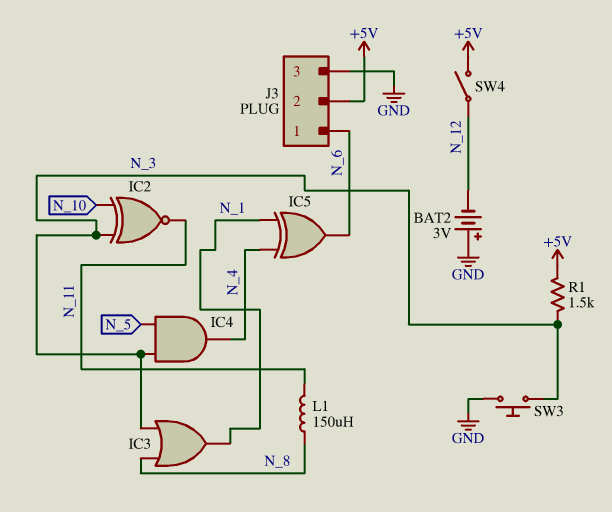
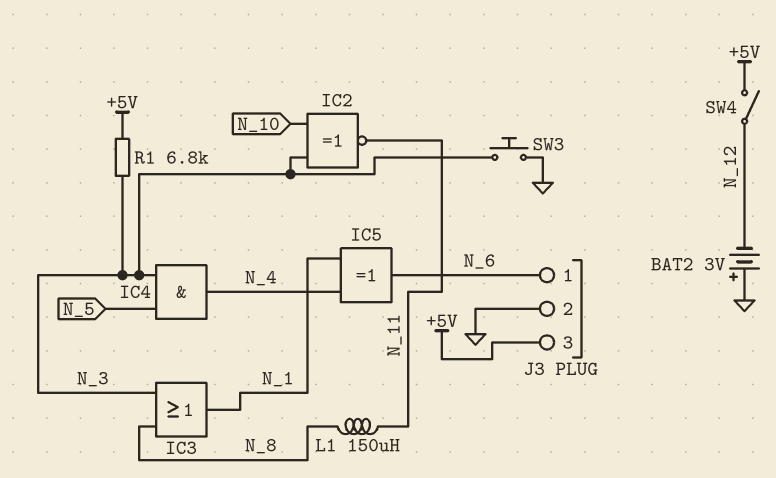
J3 pin 2: +5V -> GND
J3 pin 3: GND -> +5V
R1: 1.5k (+5V, N_3) -> 6.8k (+5V, N_3)

